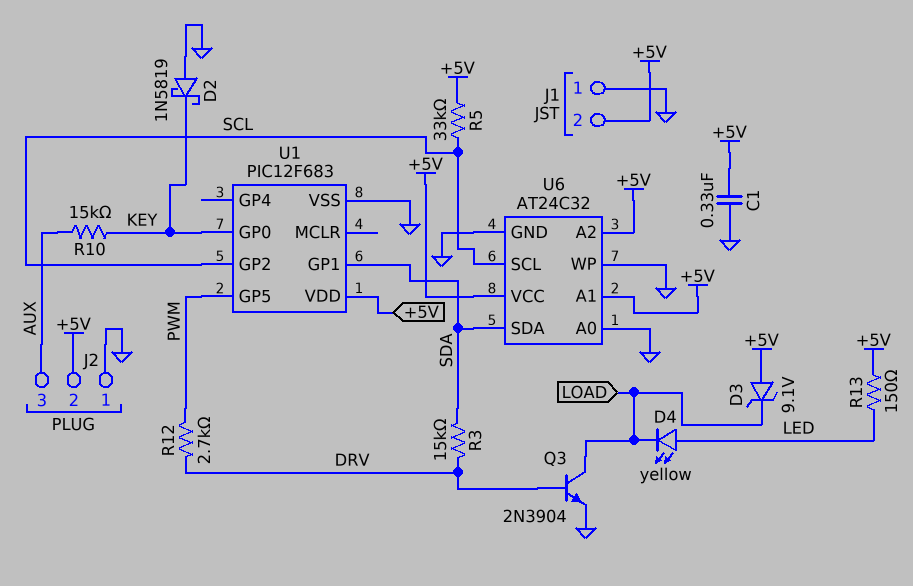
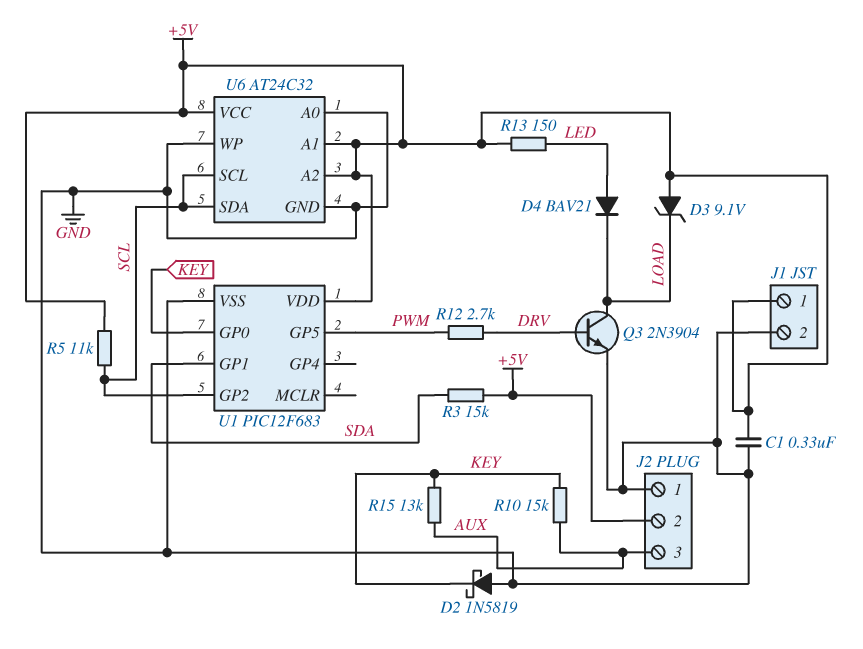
D4: LED yellow (A LED, K LOAD) -> diode BAV21 (A LED, K LOAD)
J1 pin 1: GND -> +5V
J1 pin 2: +5V -> GND
R3: 15k (DRV, SDA) -> 15k (+5V, SDA)
R5: 33k (+5V, SCL) -> 11k (+5V, SCL)
R15: none -> 13k (AUX, KEY)
U6 pin SDA: SDA -> SCL

